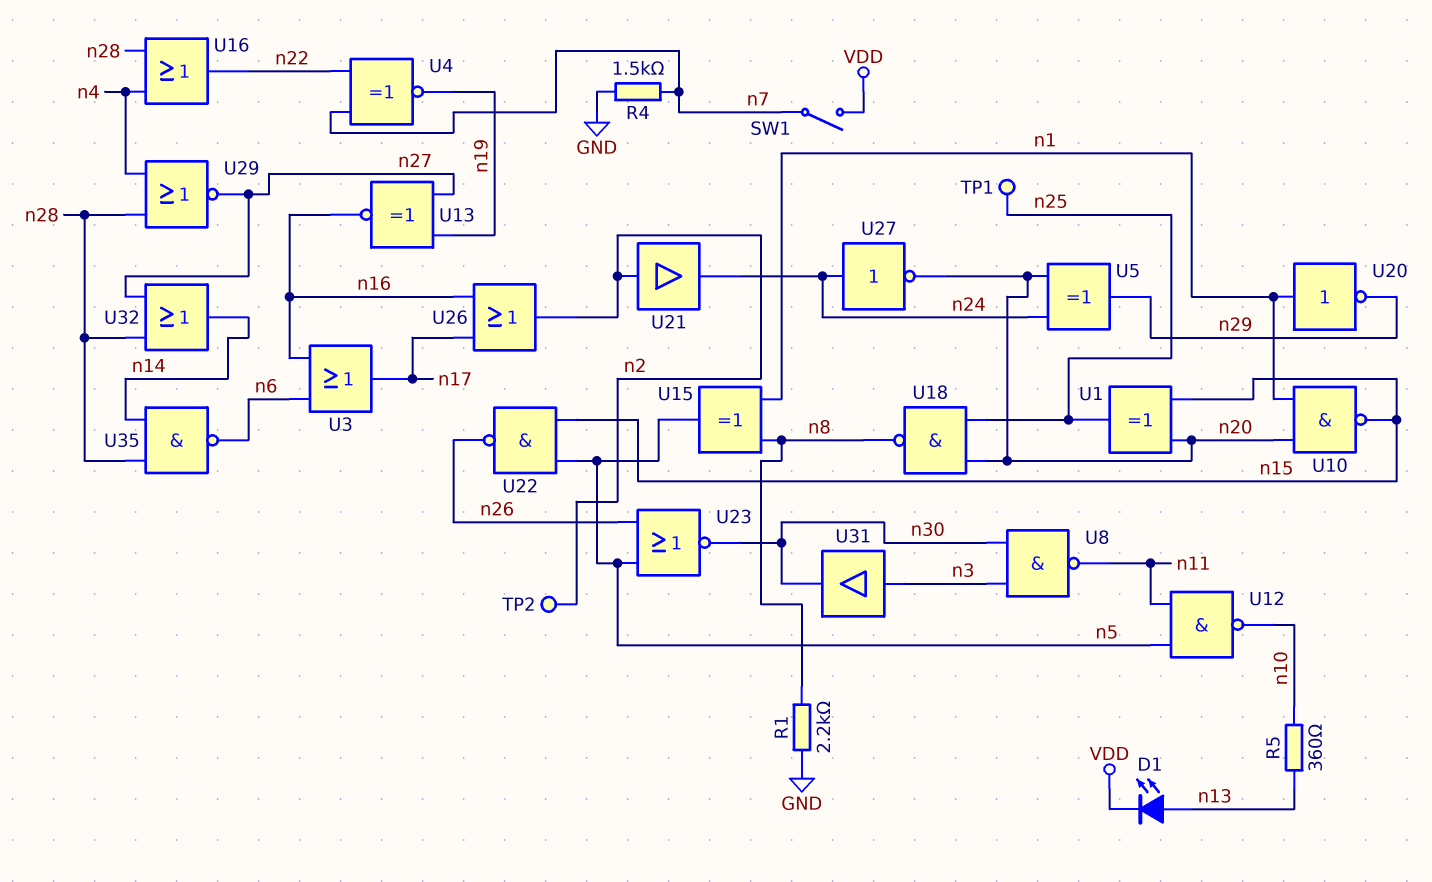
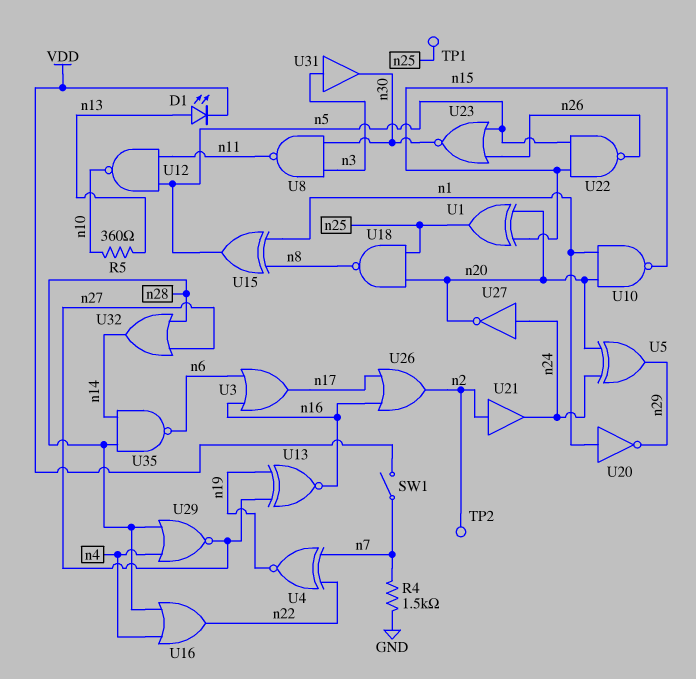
R1: 2.2k (GND, n8) -> none

